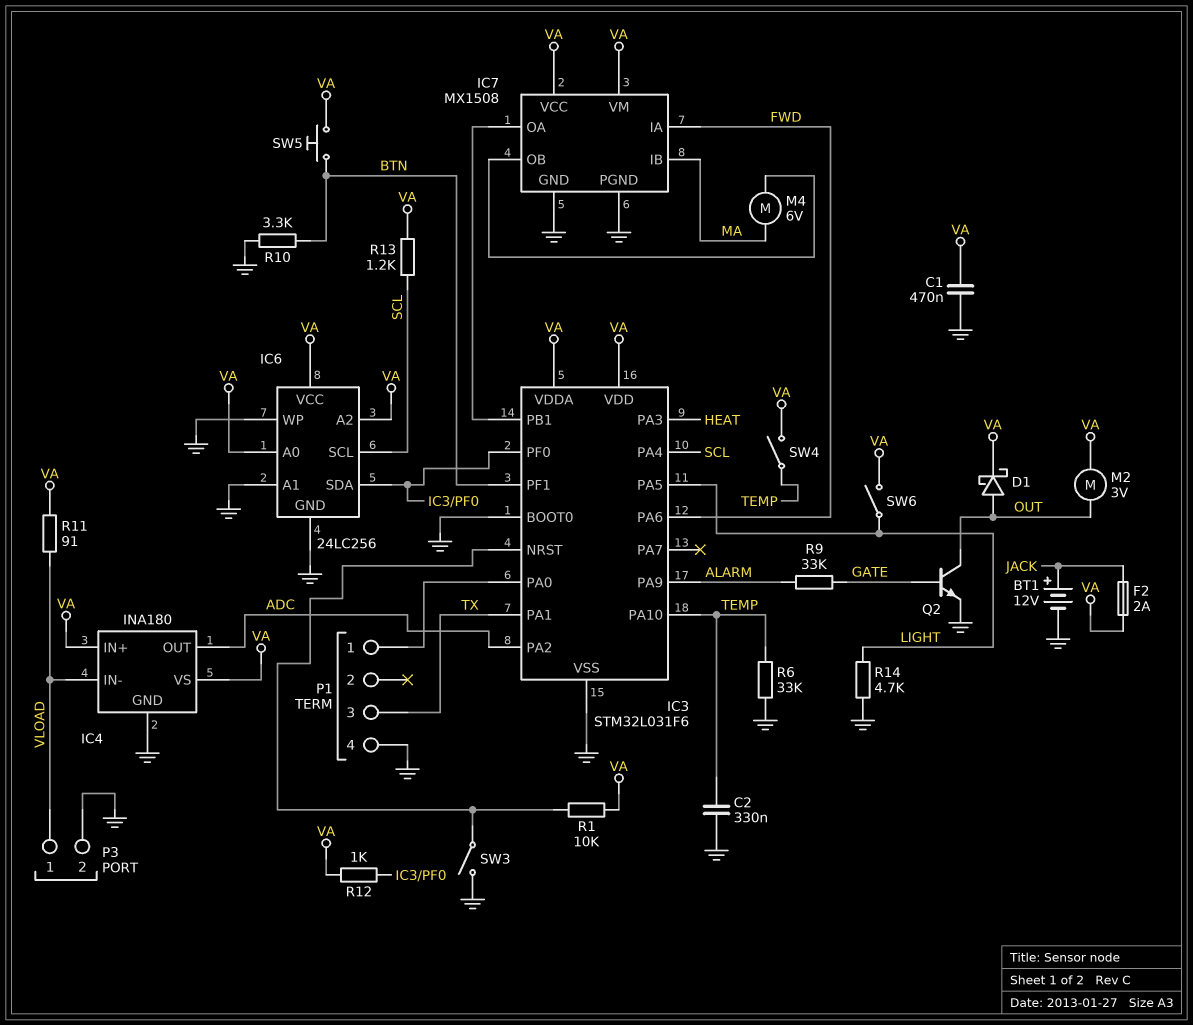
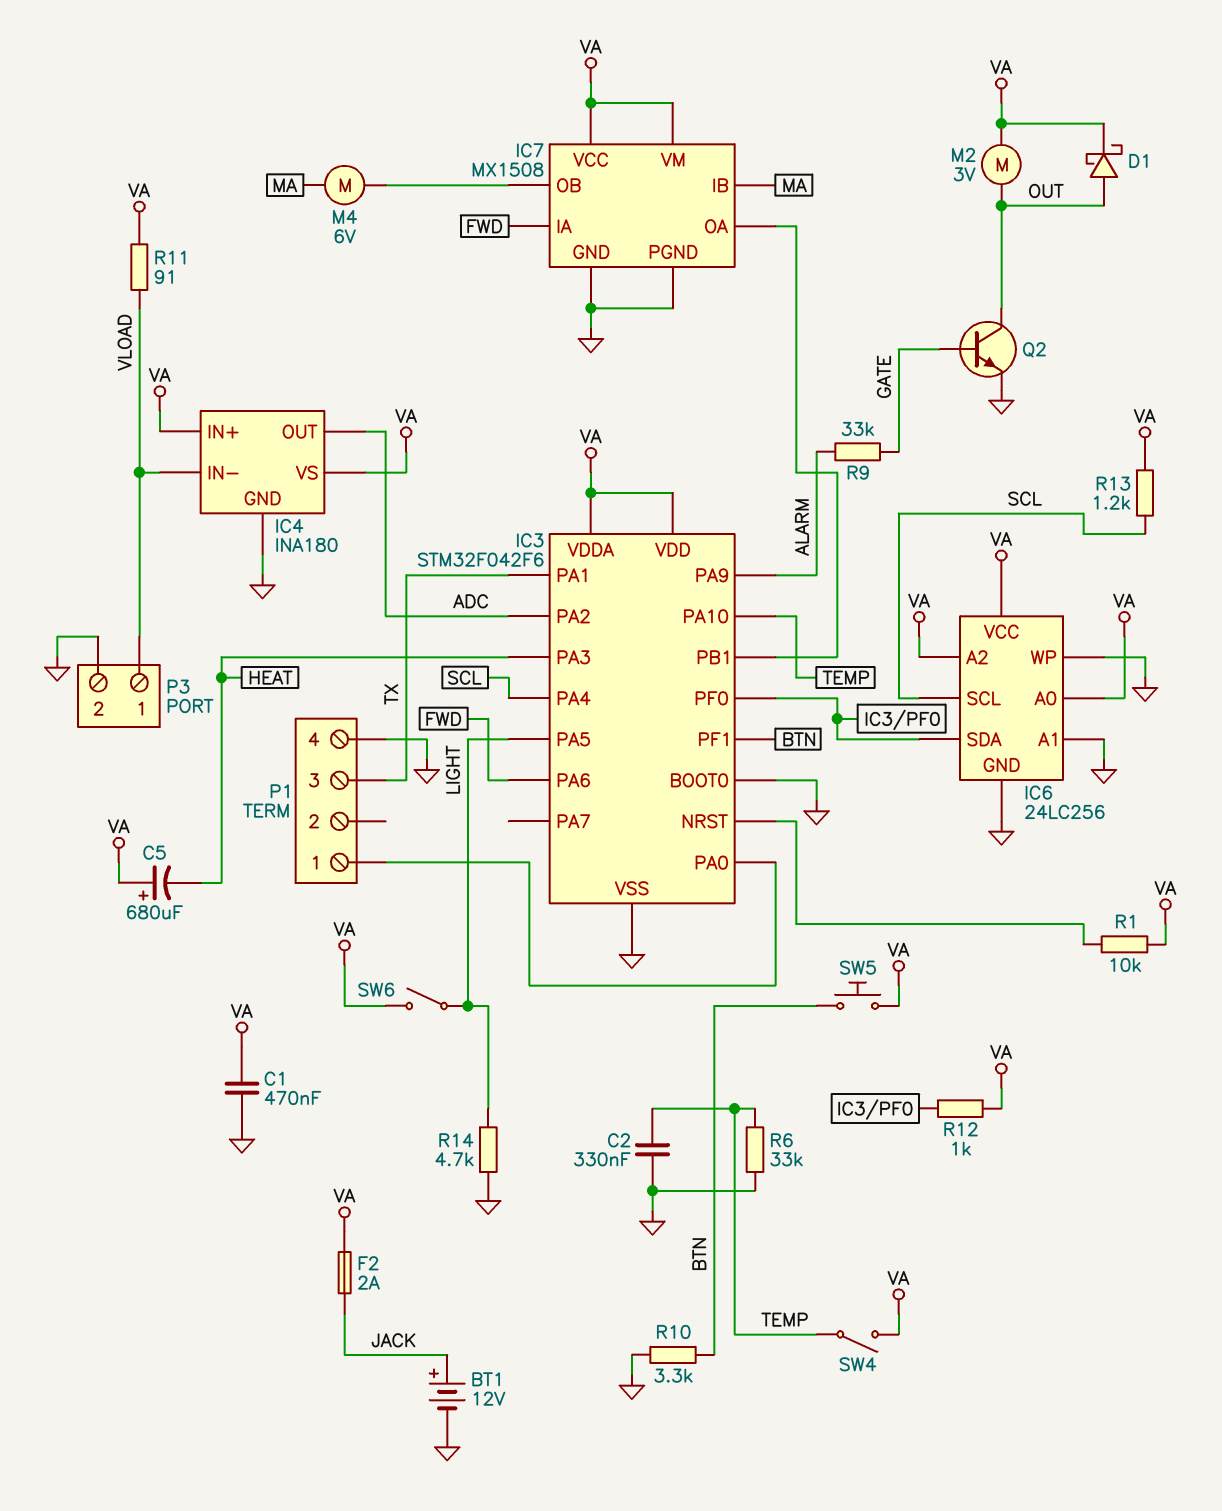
C5: none -> 680uF (plus VA, minus HEAT)
IC3: STM32L031F6 -> STM32F042F6
SW3: switch (GND, IC3/NRST) -> none

